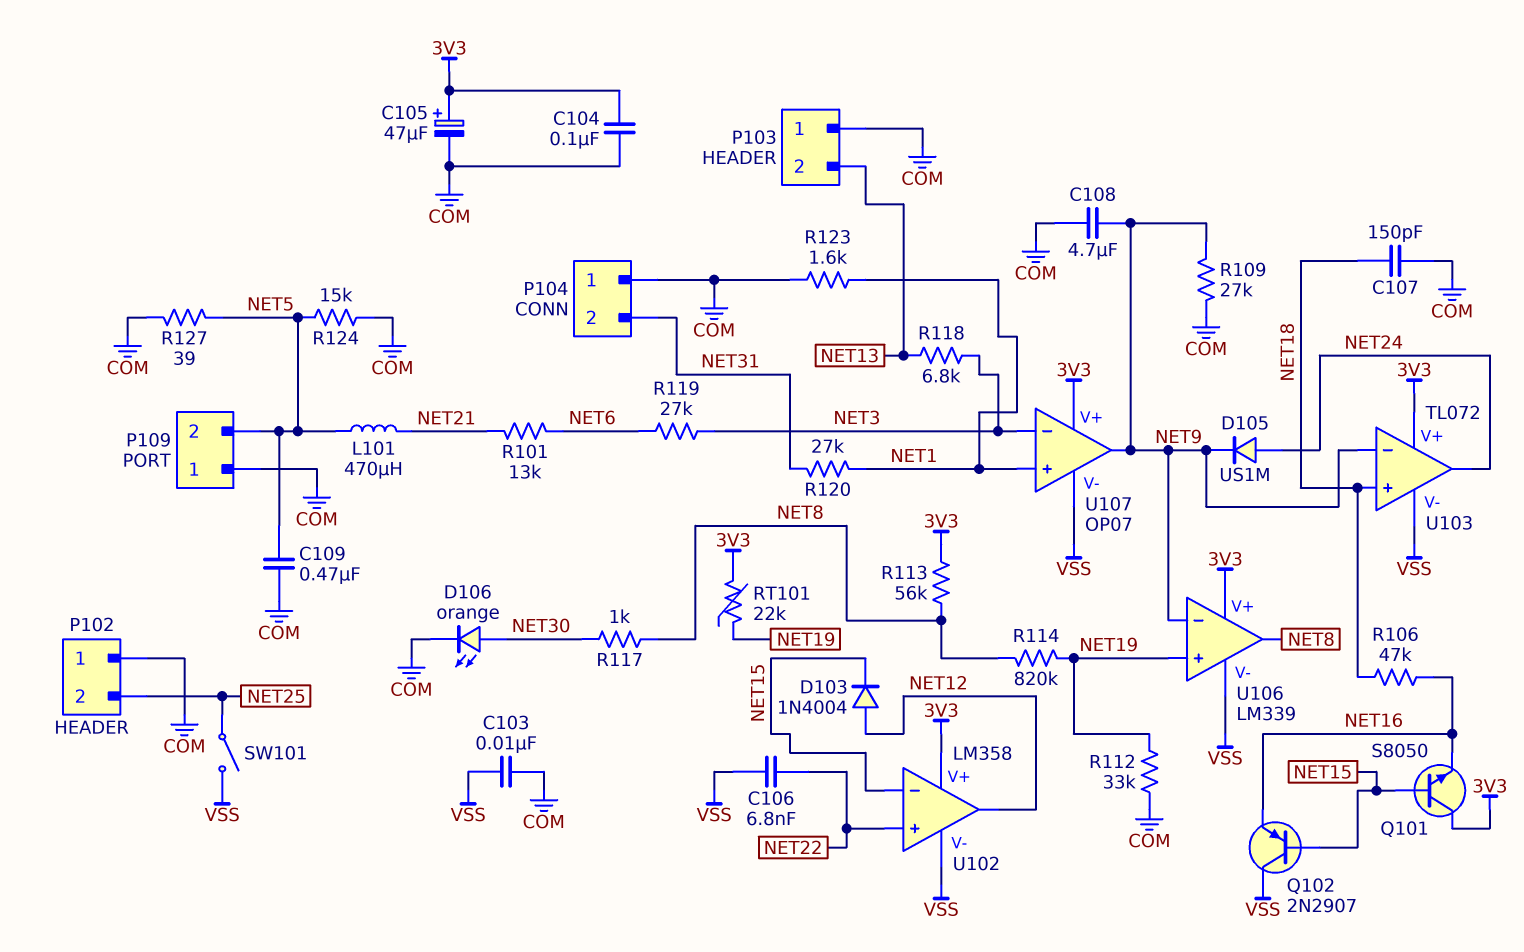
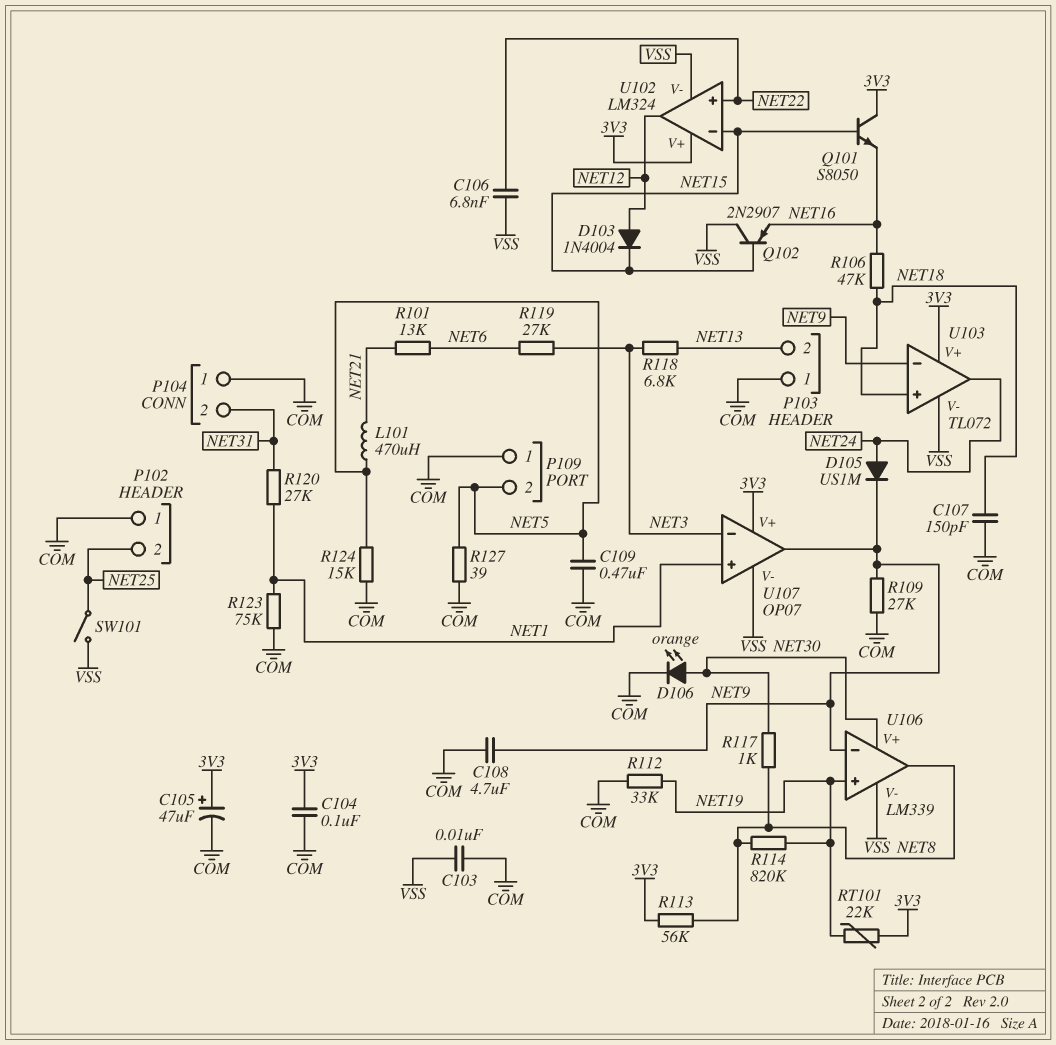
R123: 1.6k (COM, NET1) -> 75k (COM, NET1)
U102: LM358 -> LM324
U106 pin V+: 3V3 -> NET30

